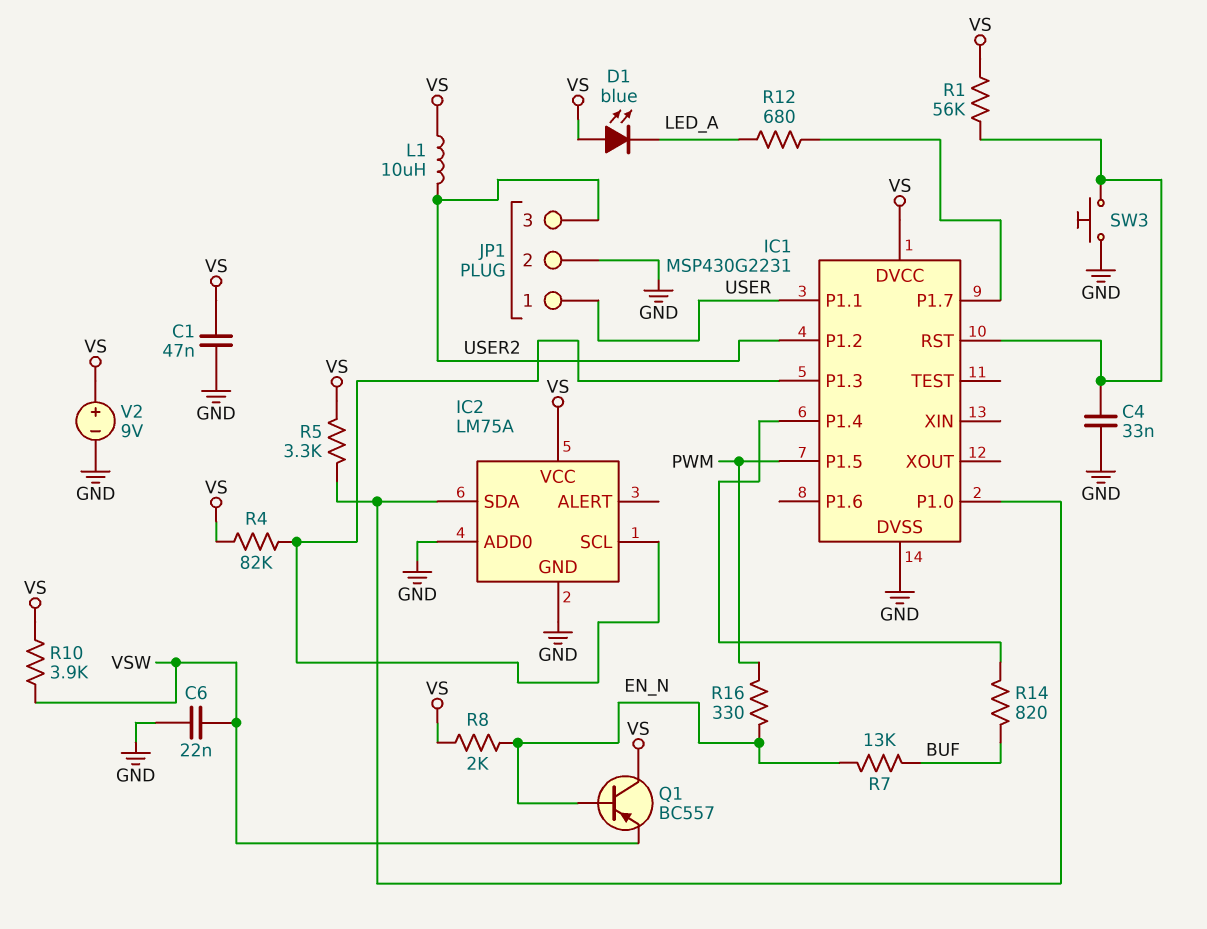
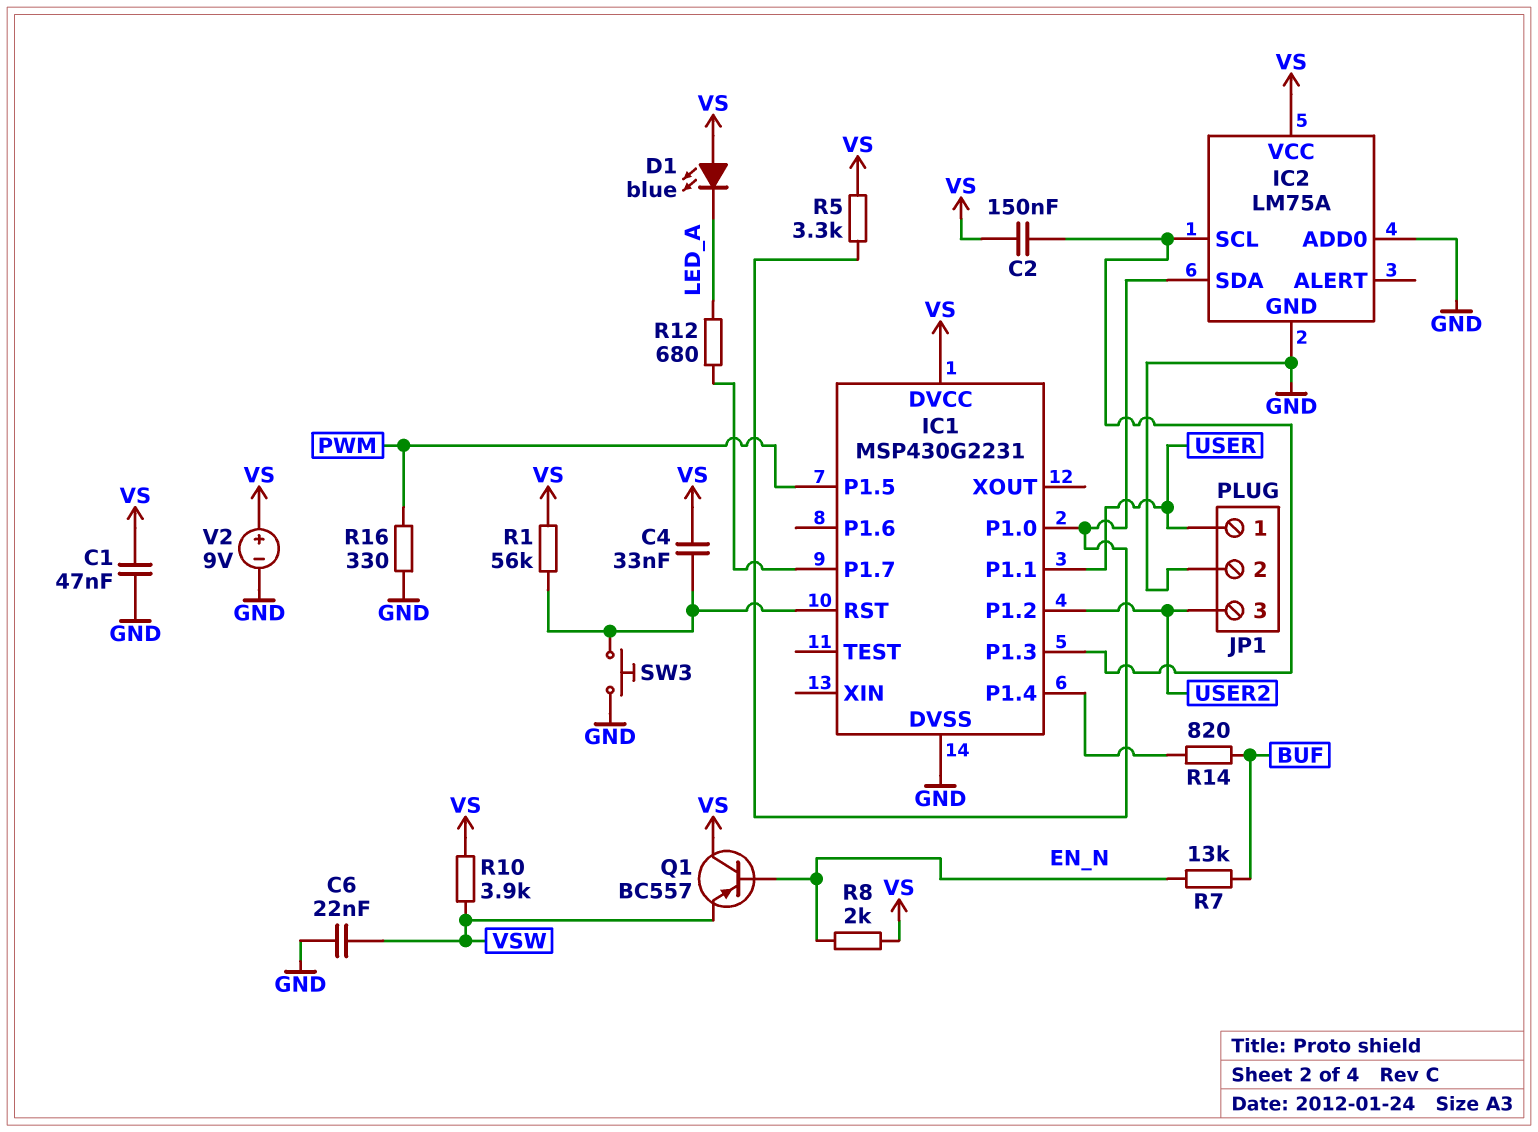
C2: none -> 150nF (IC1/P1.3, VS)
C4: 33nF (GND, IC1/RST) -> 33nF (IC1/RST, VS)
L1: 10uH (USER2, VS) -> none
R4: 82k (IC1/P1.3, VS) -> none
R16: 330 (EN_N, PWM) -> 330 (GND, PWM)

